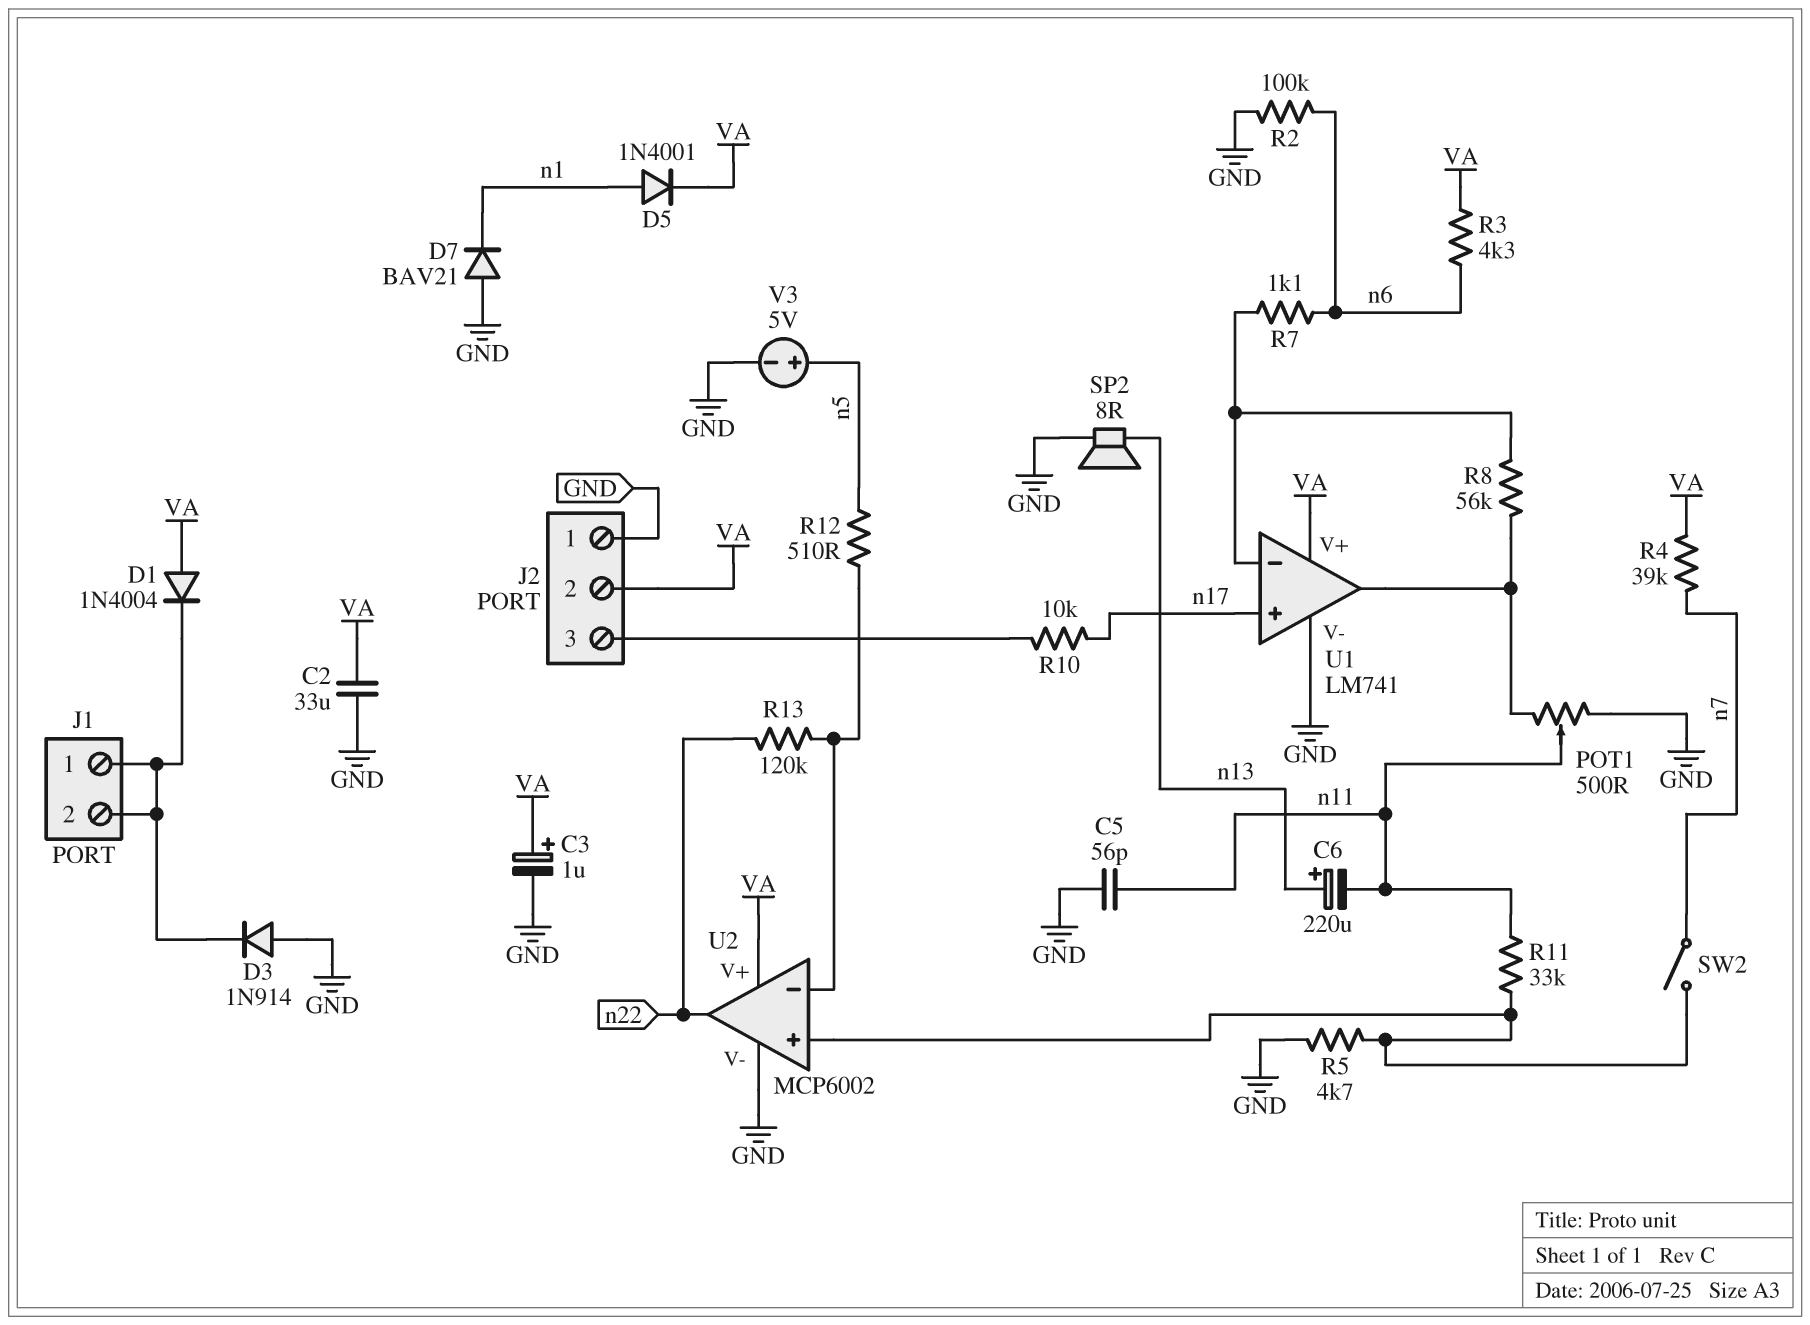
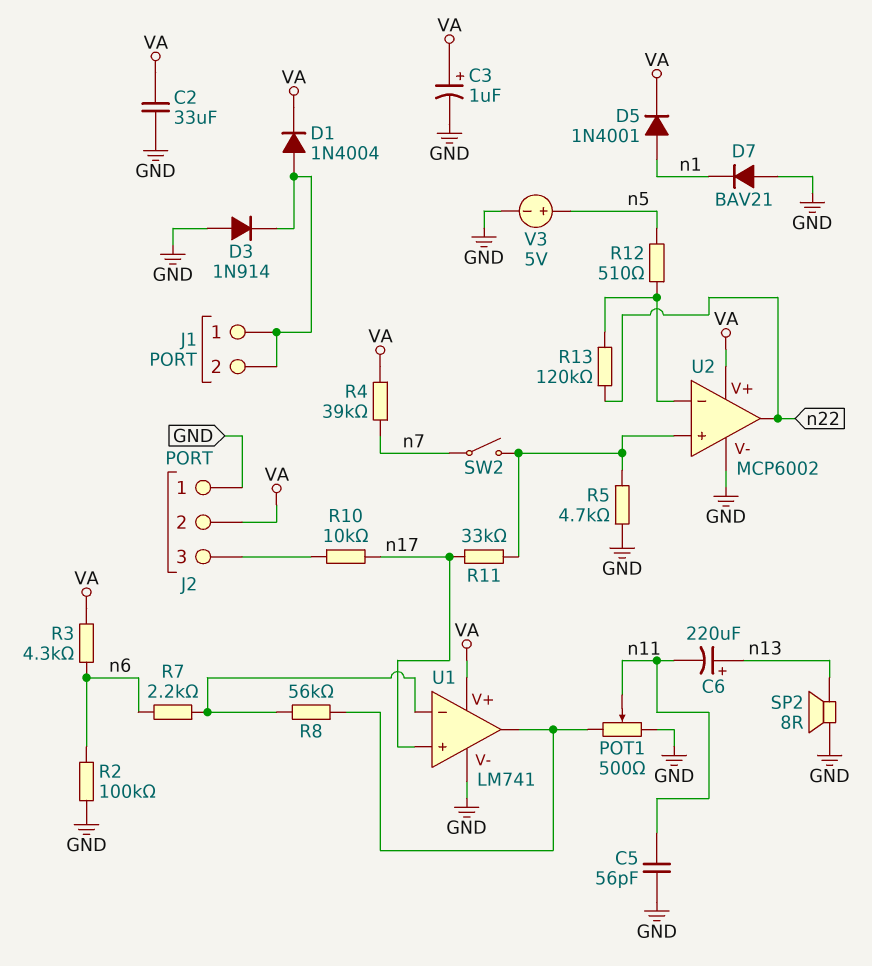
D1: diode 1N4004 (A VA, K J1/1) -> diode 1N4004 (A J1/1, K VA)
R7: 1.1k (U1/in-, n6) -> 2.2k (U1/in-, n6)
R11: 33k (U2/in+, n11) -> 33k (U2/in+, n17)

